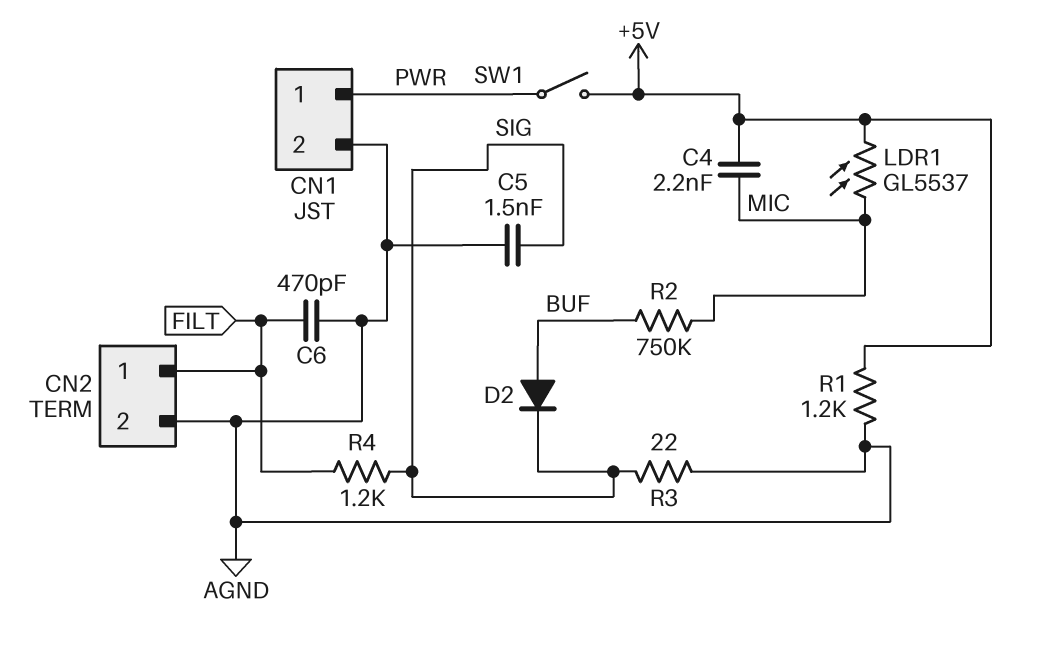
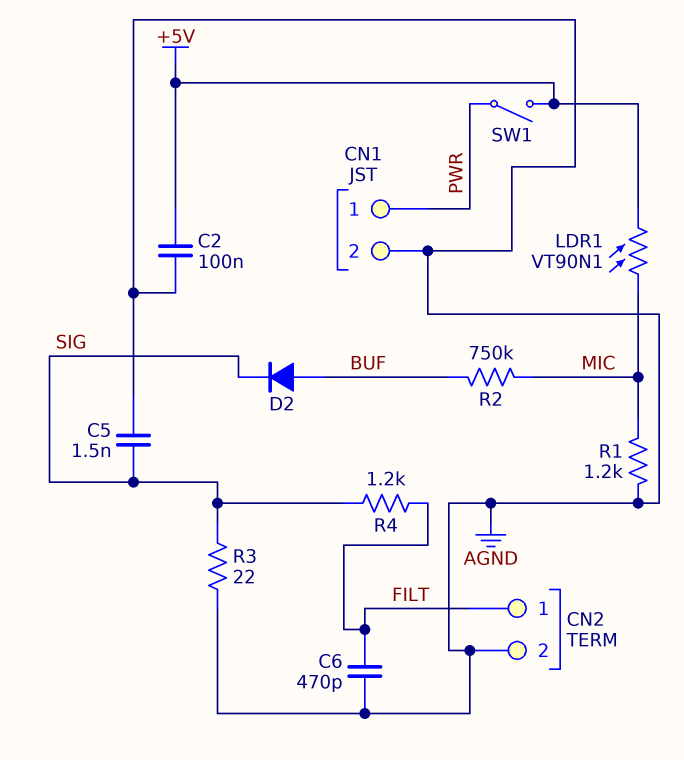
C2: none -> 100nF (+5V, AGND)
C4: 2.2nF (+5V, MIC) -> none
LDR1: GL5537 (+5V, MIC) -> VT90N1 (+5V, MIC)
R1: 1.2k (+5V, AGND) -> 1.2k (AGND, MIC)

